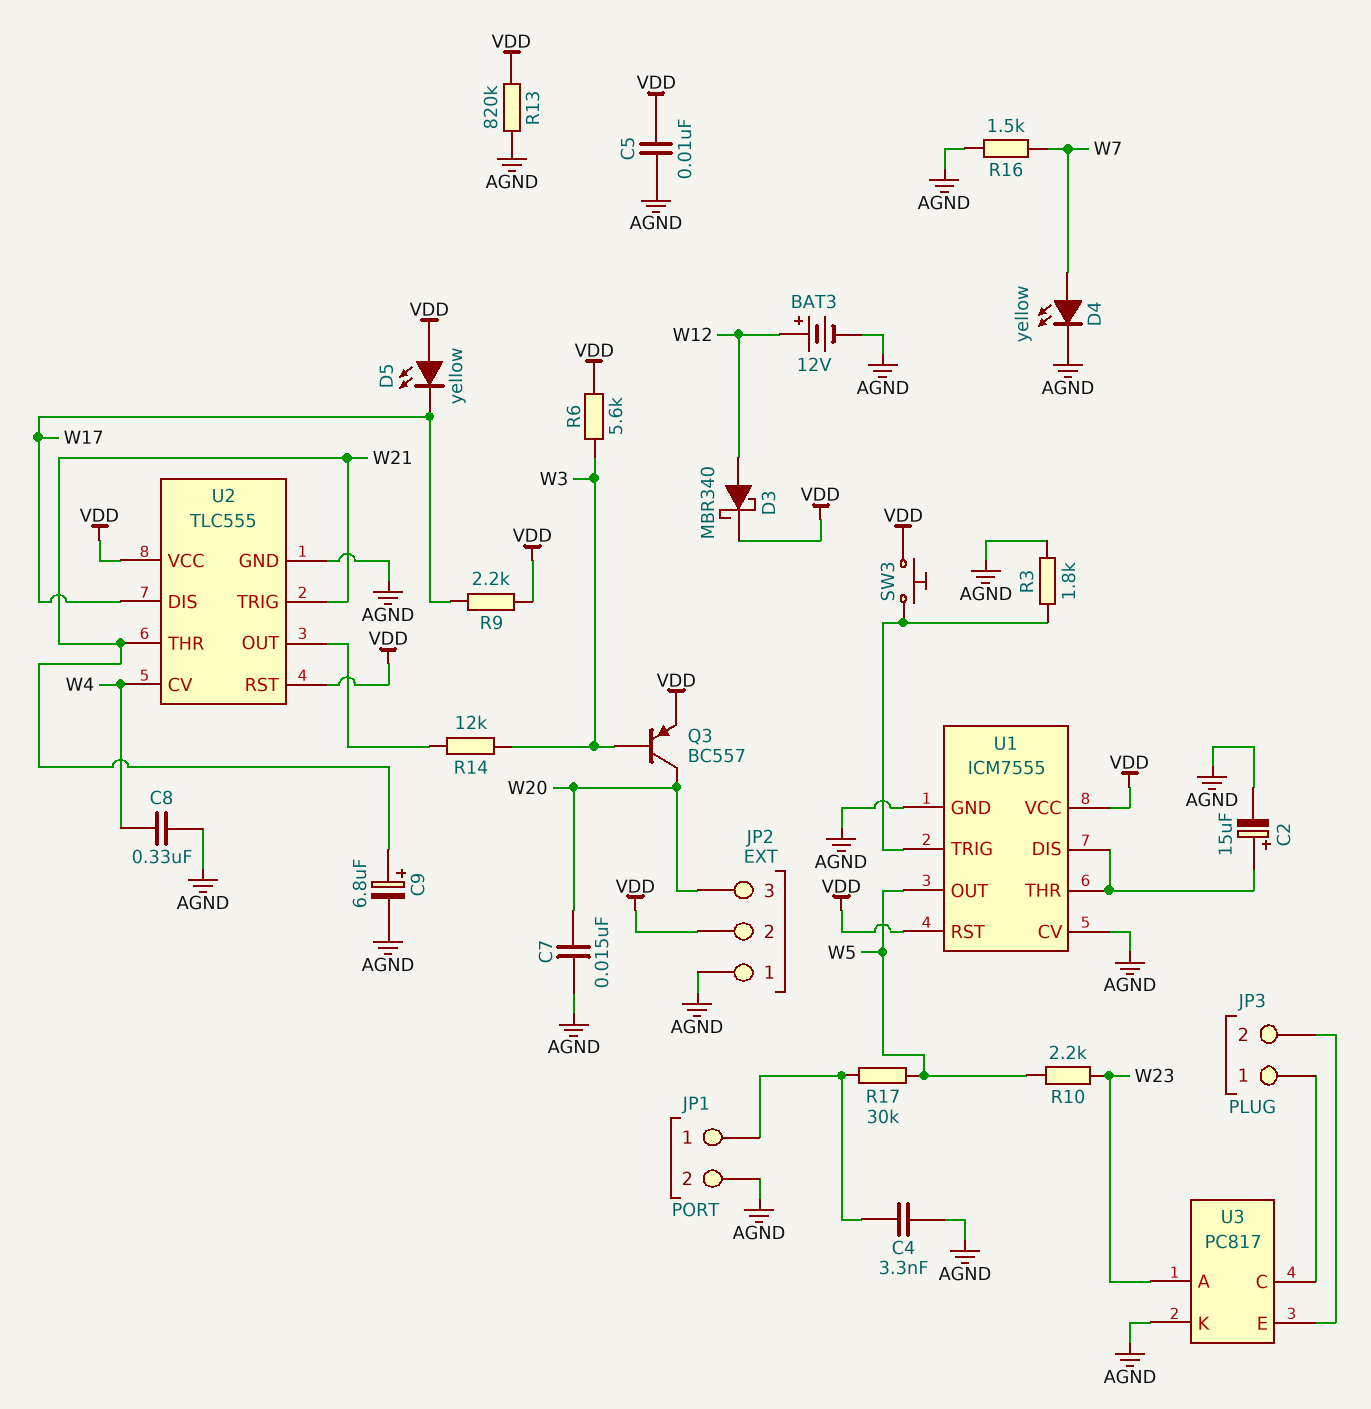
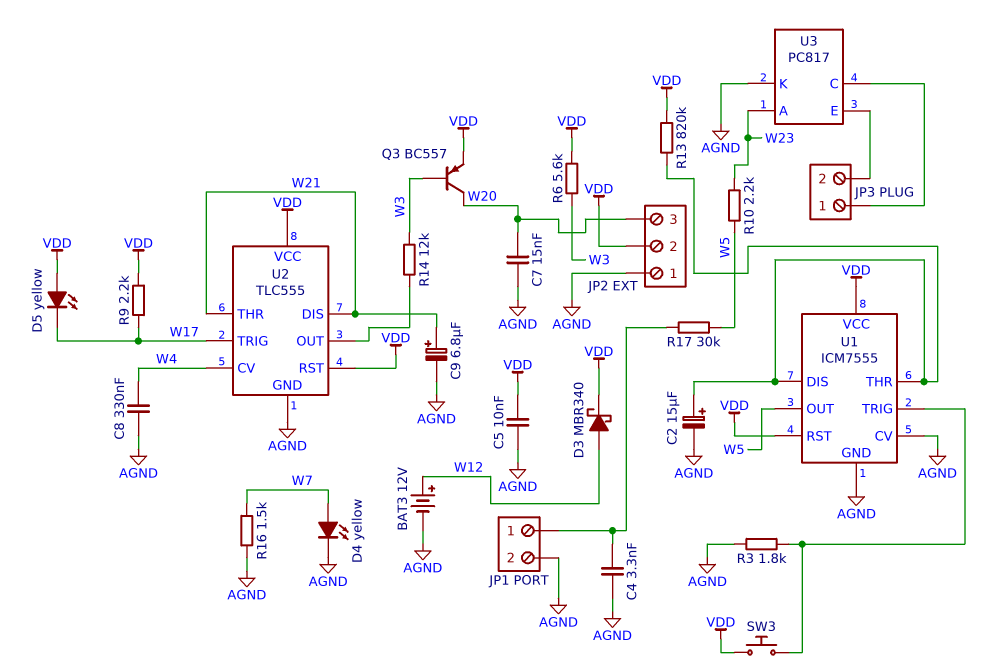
R13: 820k (AGND, VDD) -> 820k (U1/DIS, VDD)
U2 pin DIS: W17 -> W21
U2 pin TRIG: W21 -> W17

